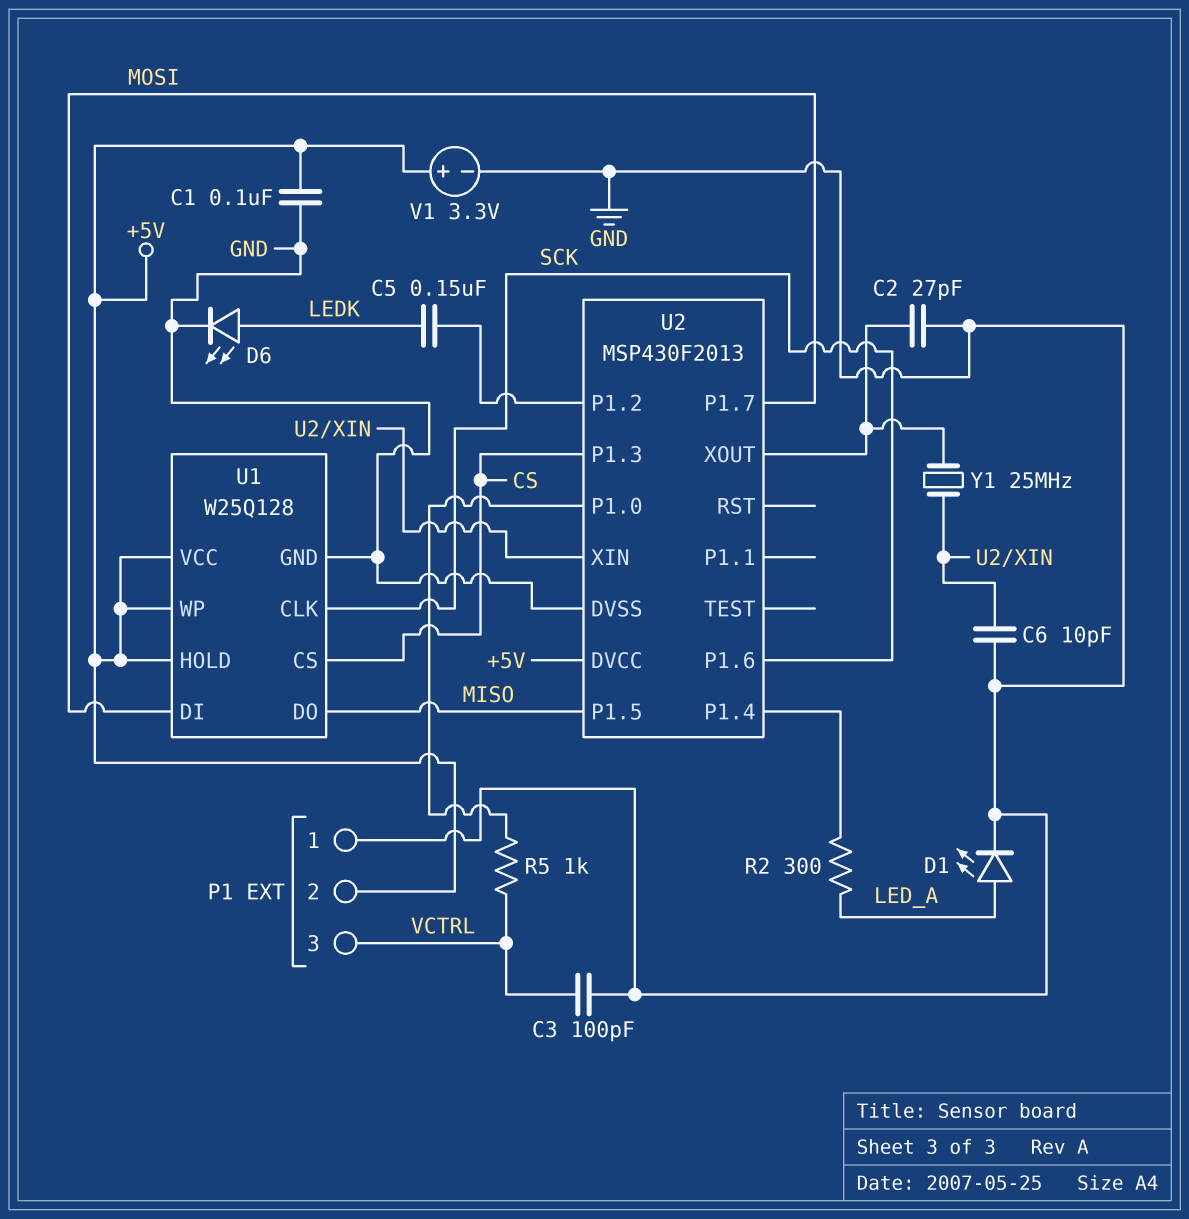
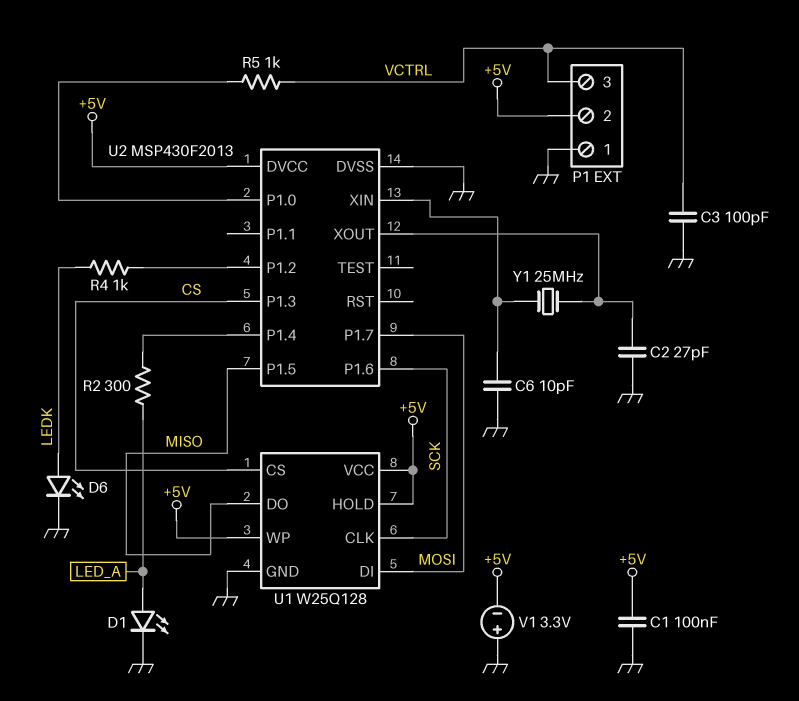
C5: 150nF (LEDK, U2/P1.2) -> none
R4: none -> 1k (LEDK, U2/P1.2)
V1: 3.3V (plus +5V, minus GND) -> 3.3V (plus GND, minus +5V)

